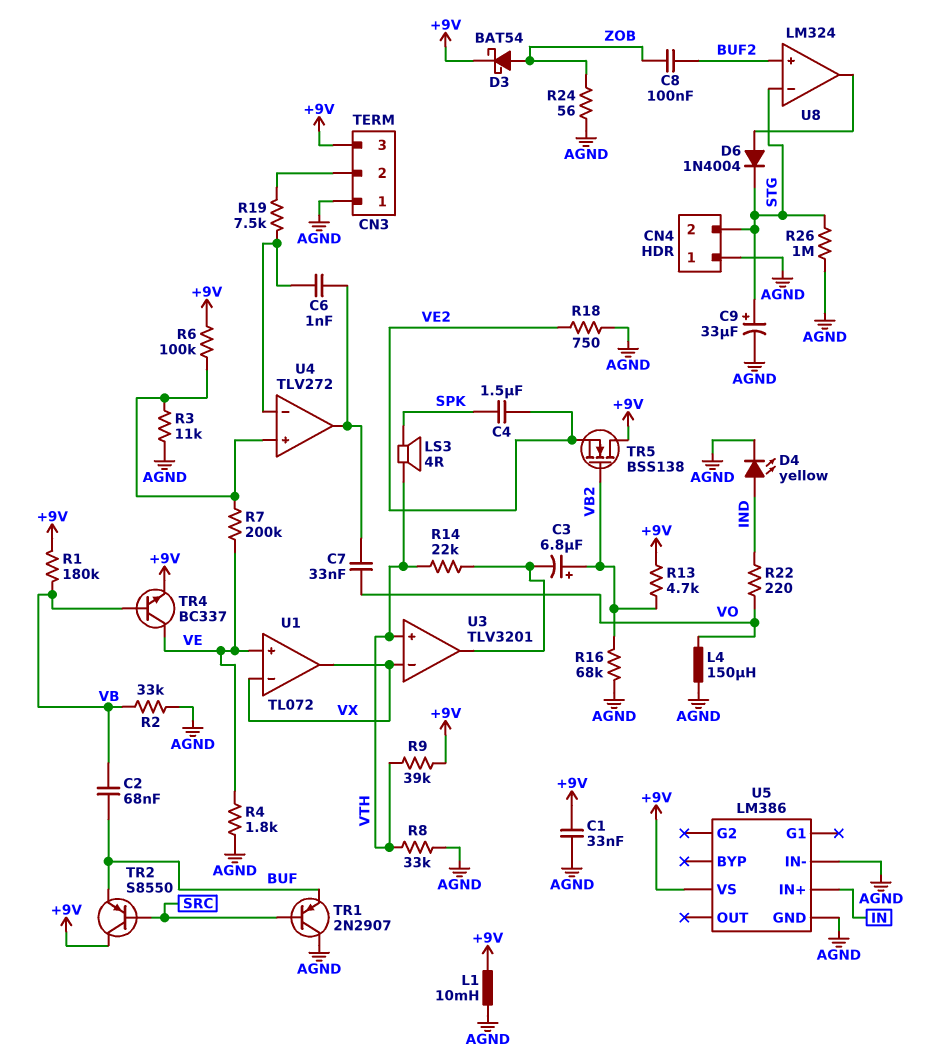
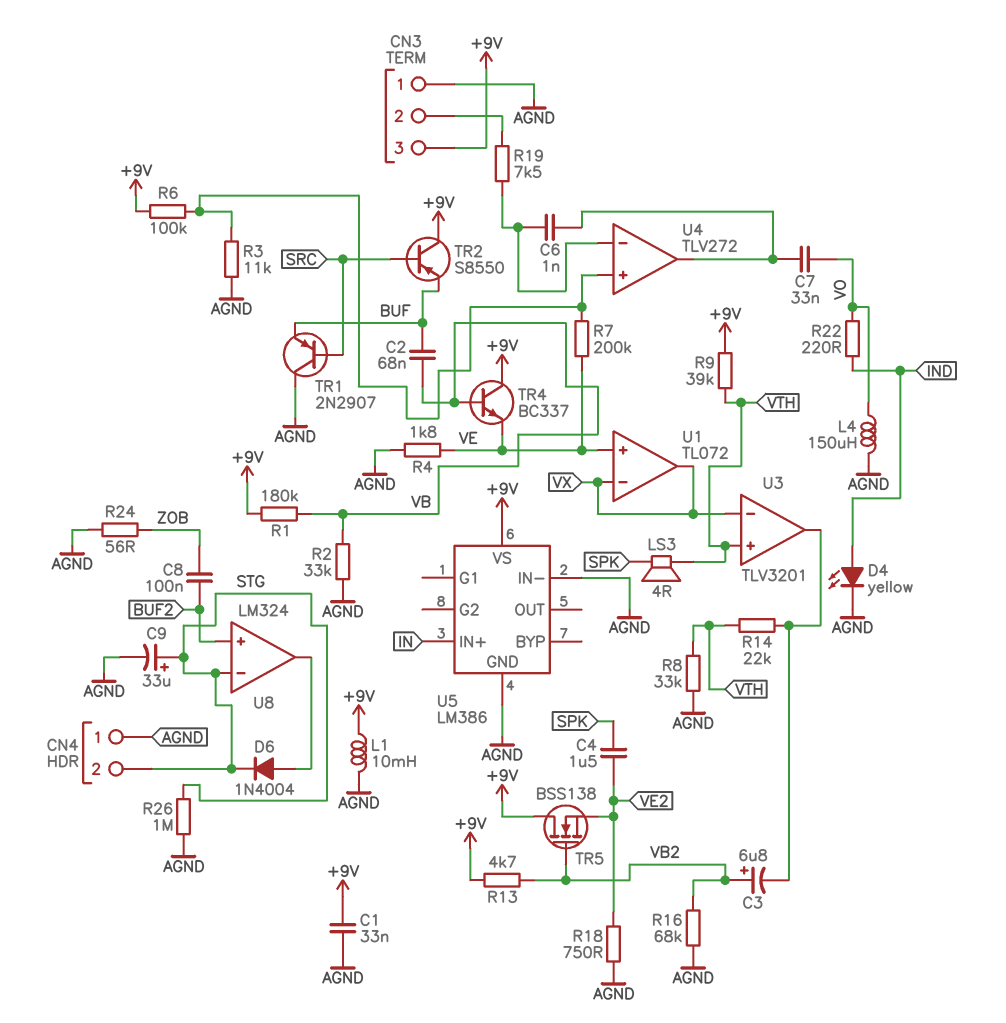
D3: schottky BAT54 (A ZOB, K +9V) -> none
TR4: NPN BC337 (B VB, C VE, E +9V) -> NPN BC337 (B VB, C +9V, E VE)

